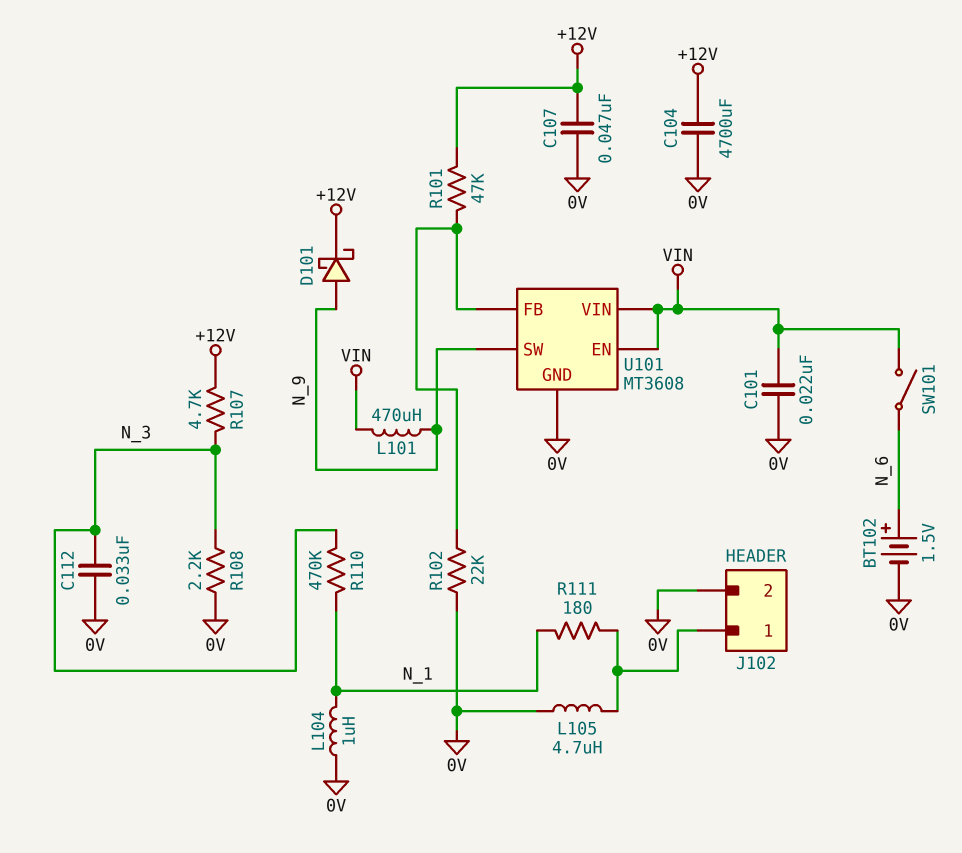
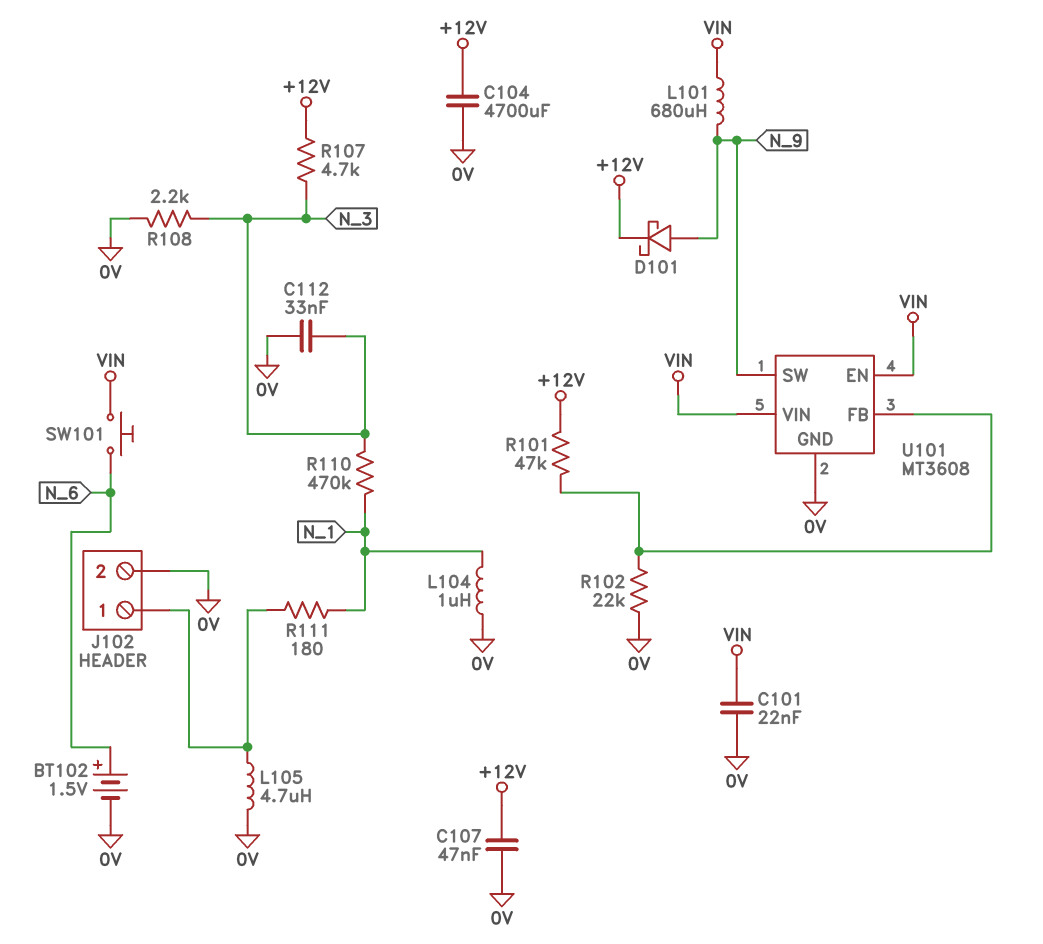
L101: 470uH (N_9, VIN) -> 680uH (N_9, VIN)
SW101: switch (N_6, VIN) -> button (N_6, VIN)

